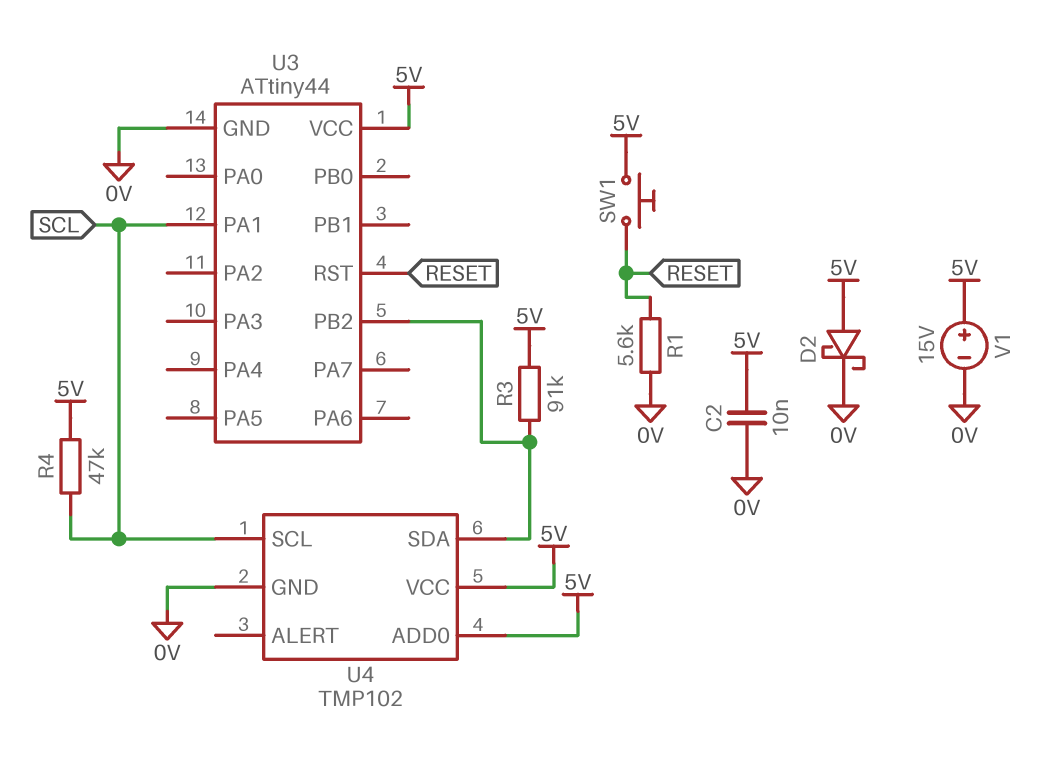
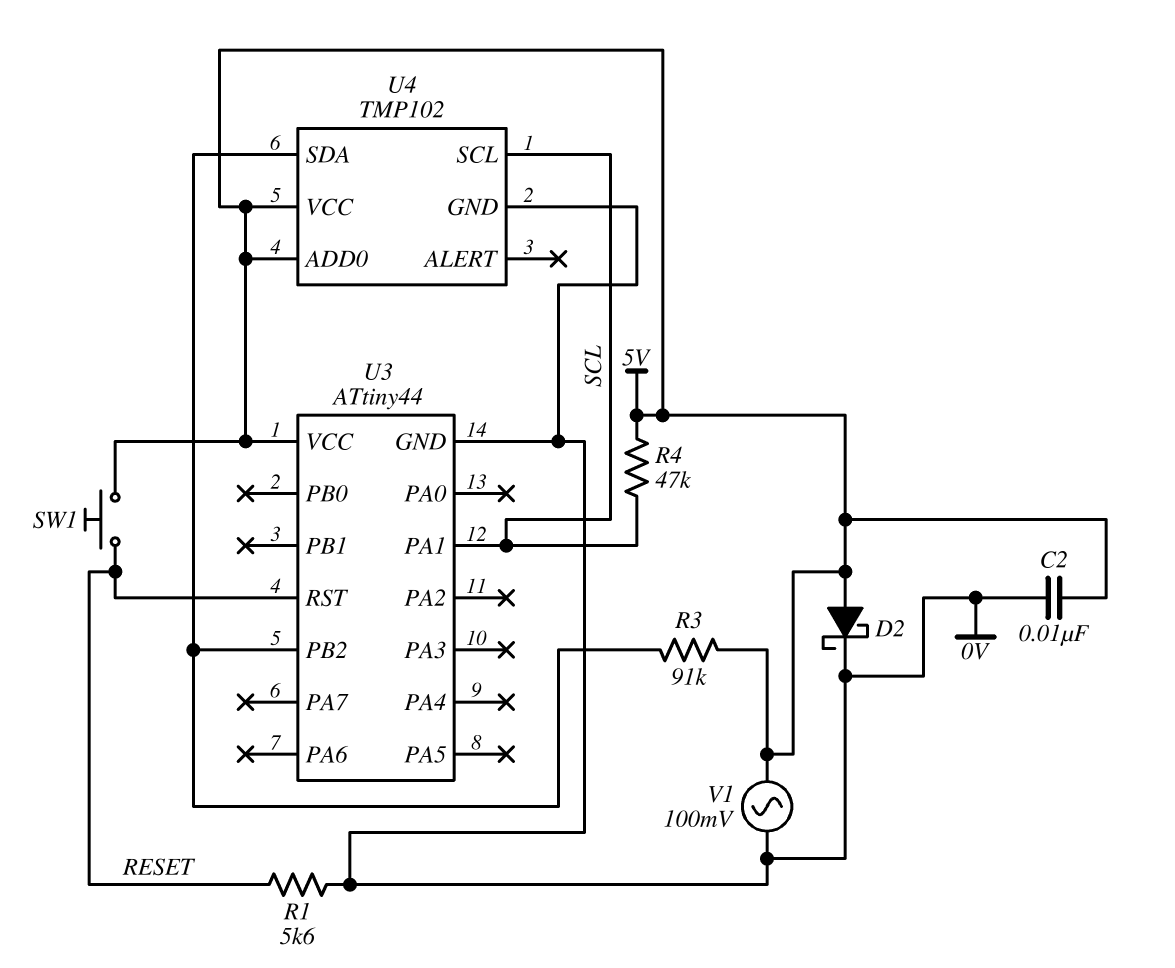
V1: 15V (plus 5V, minus 0V) -> AC 100mV (0V, 5V)

